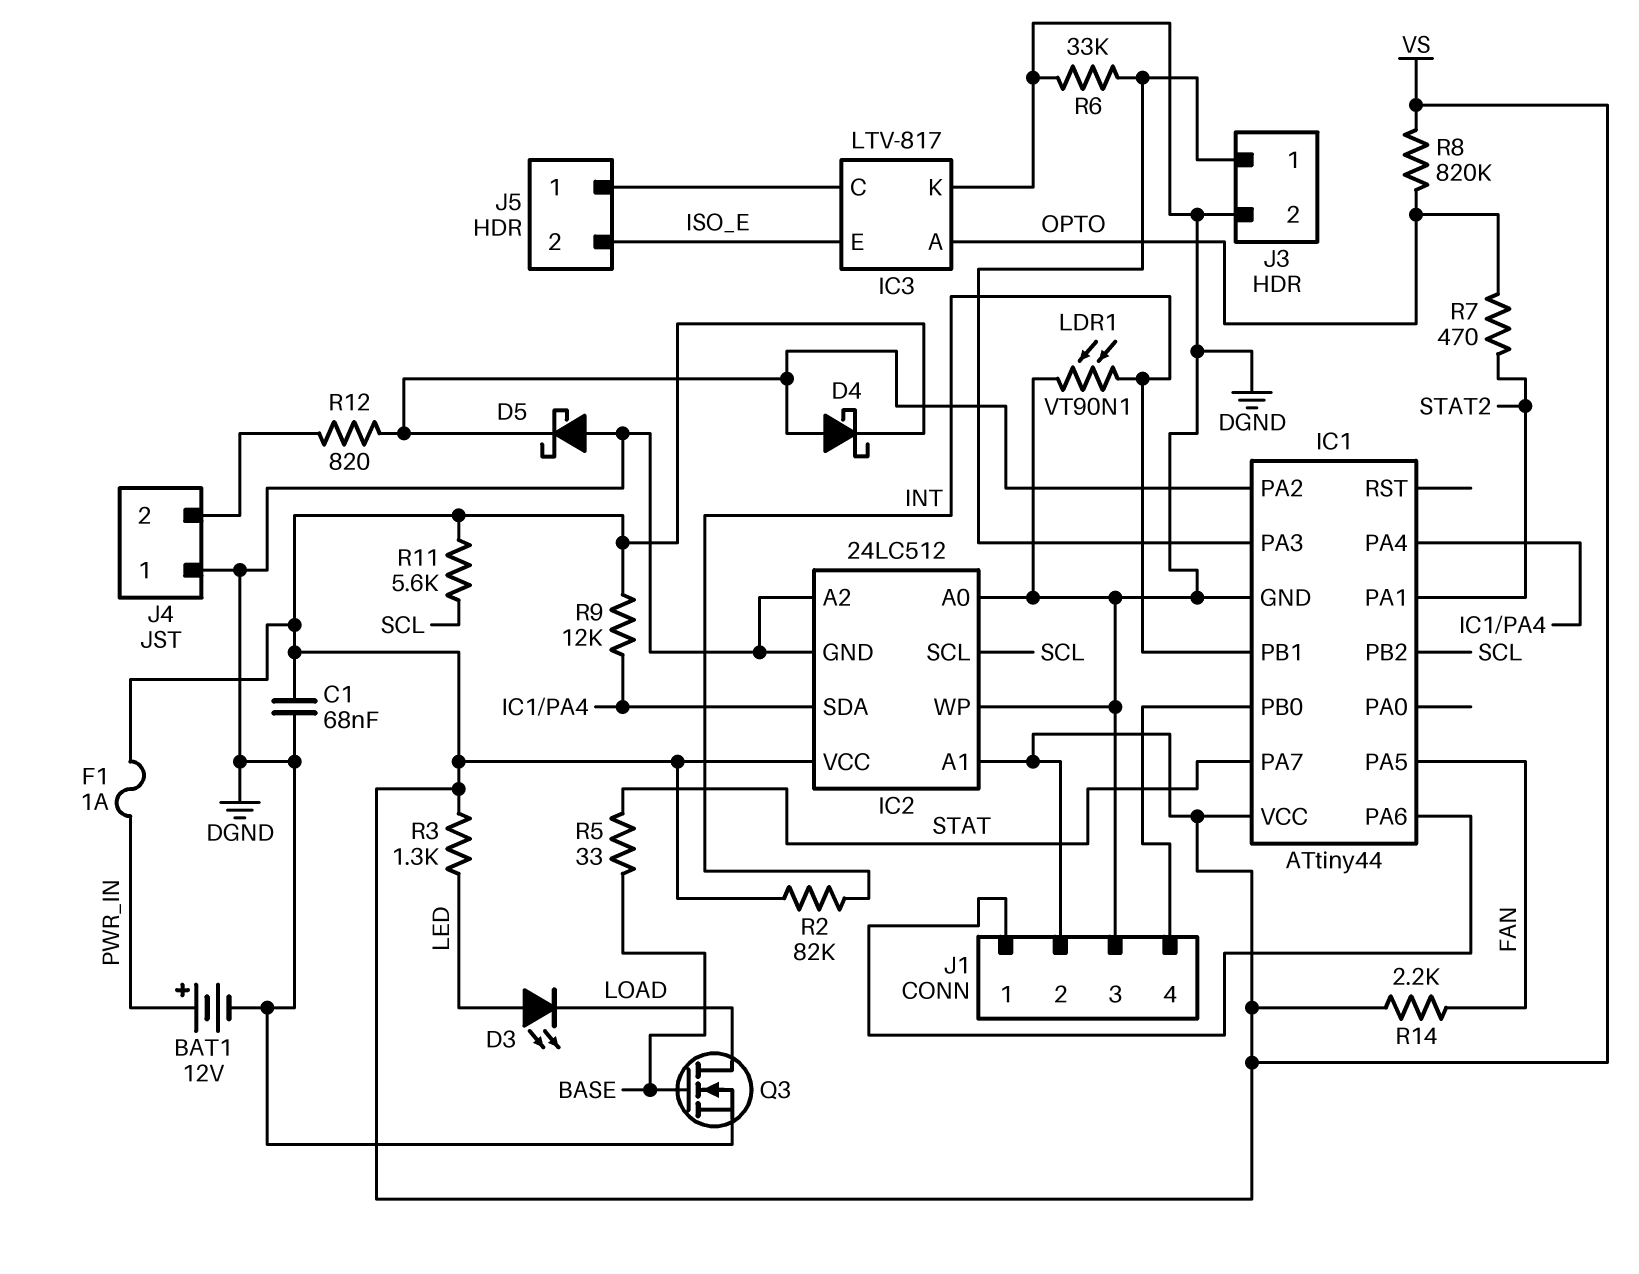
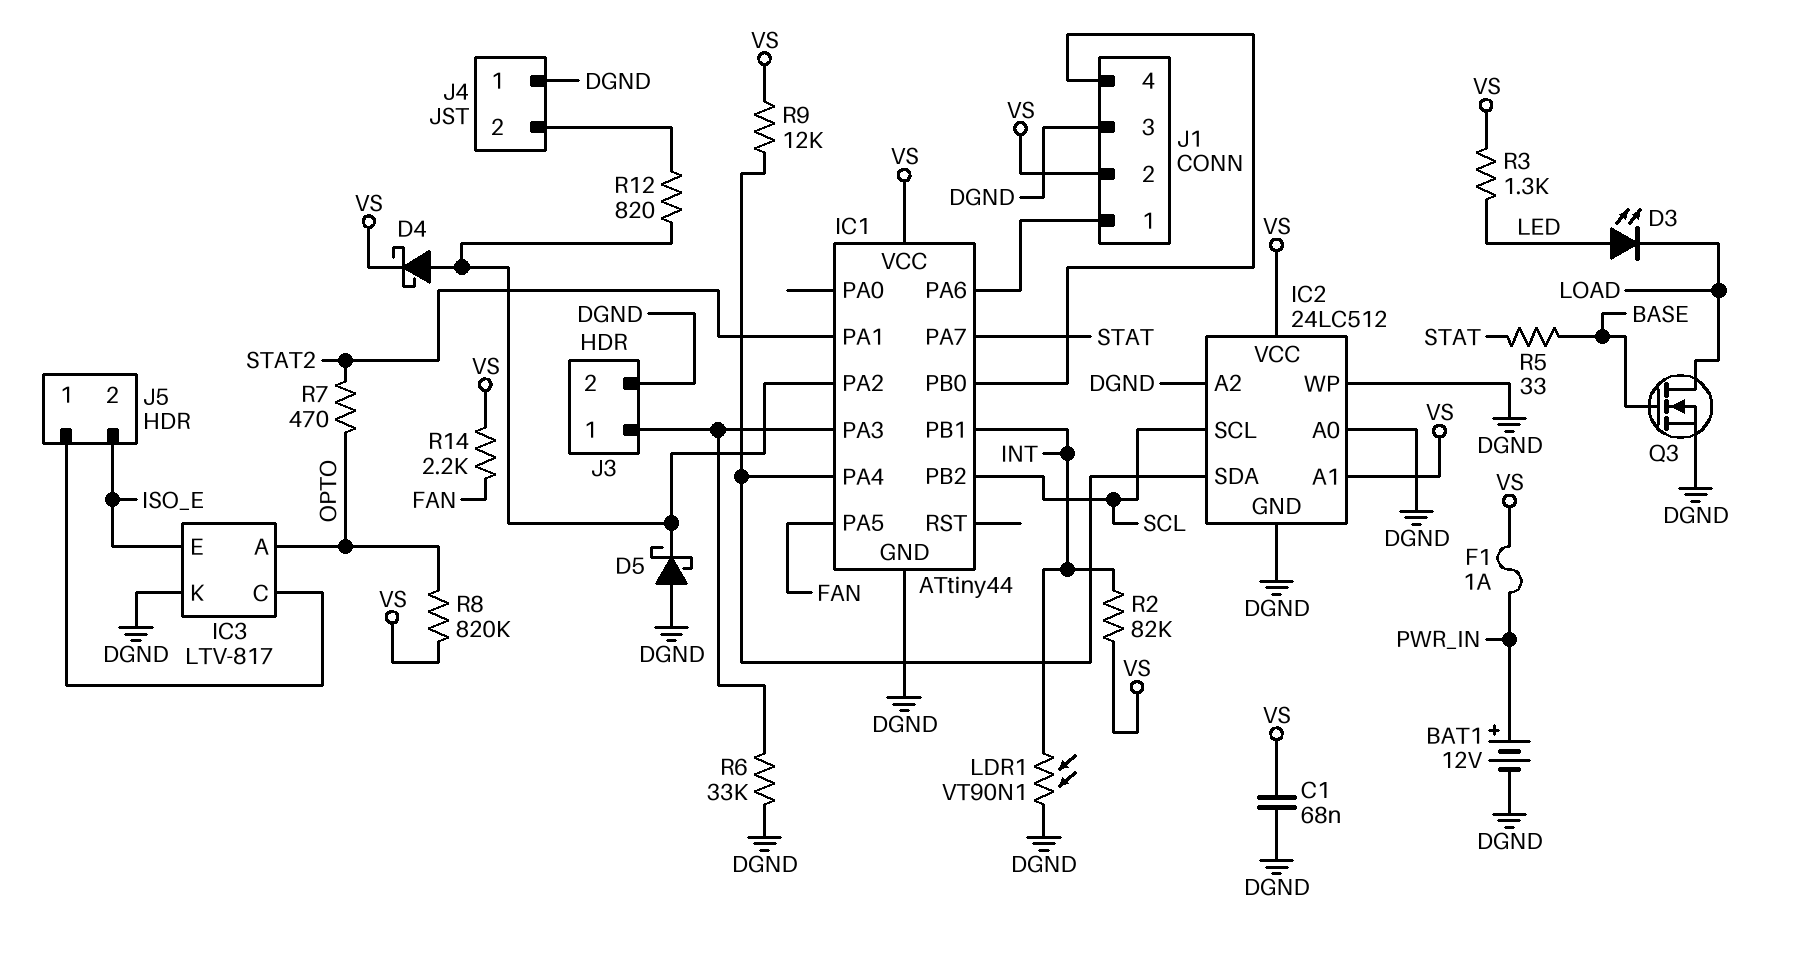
R11: 5.6k (SCL, VS) -> none

